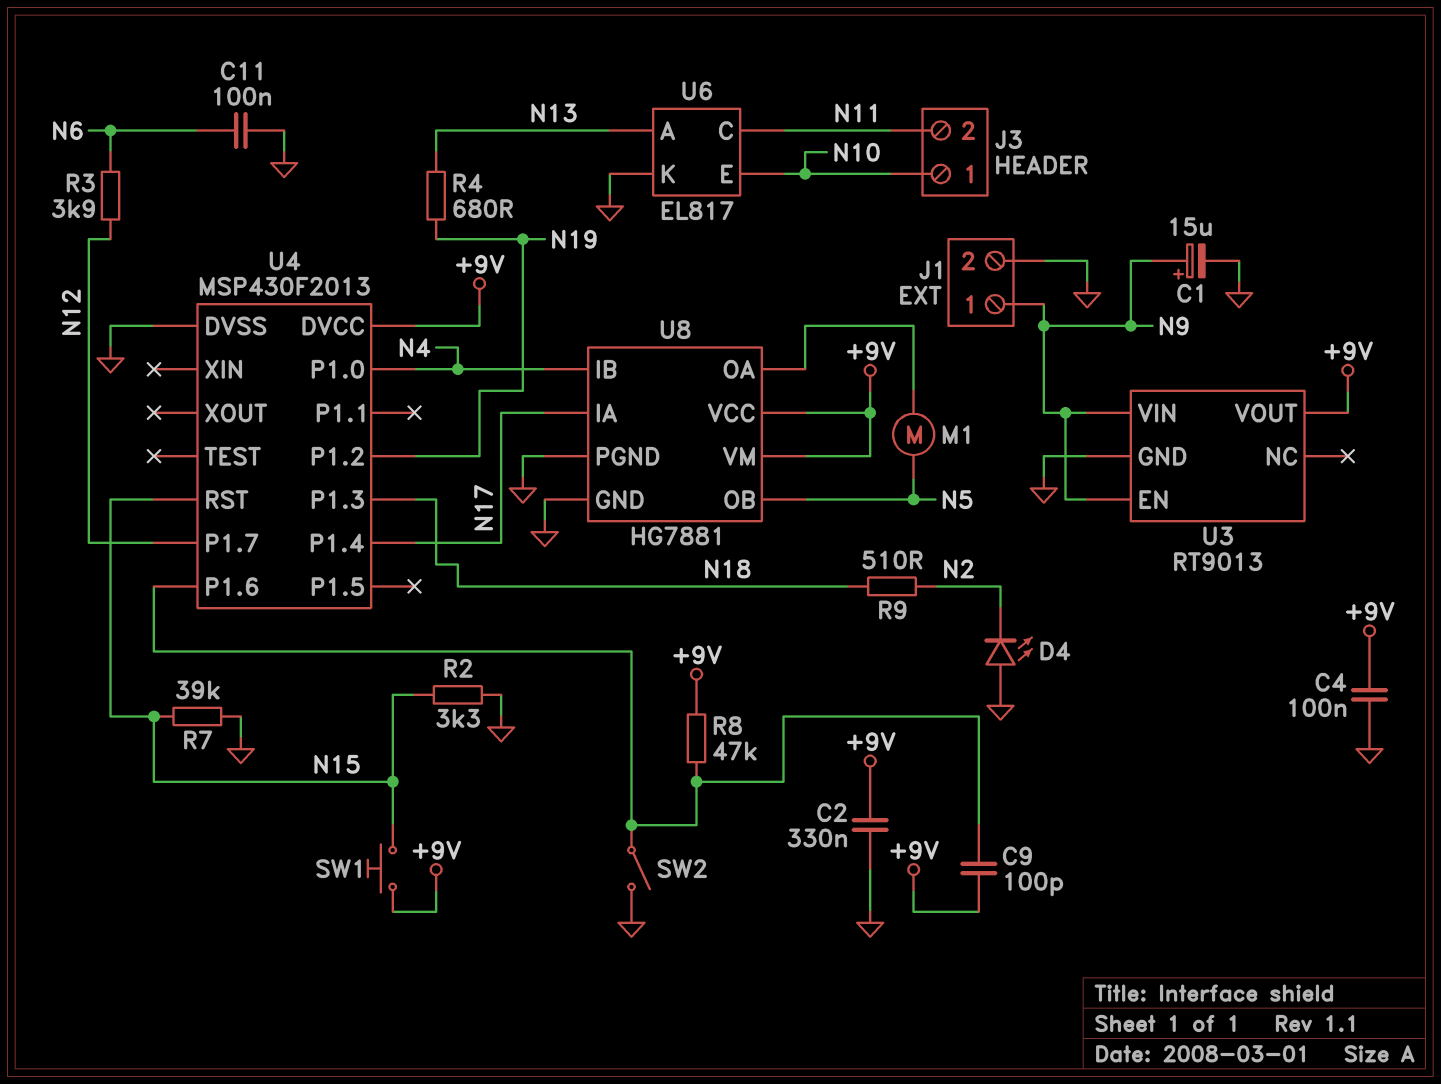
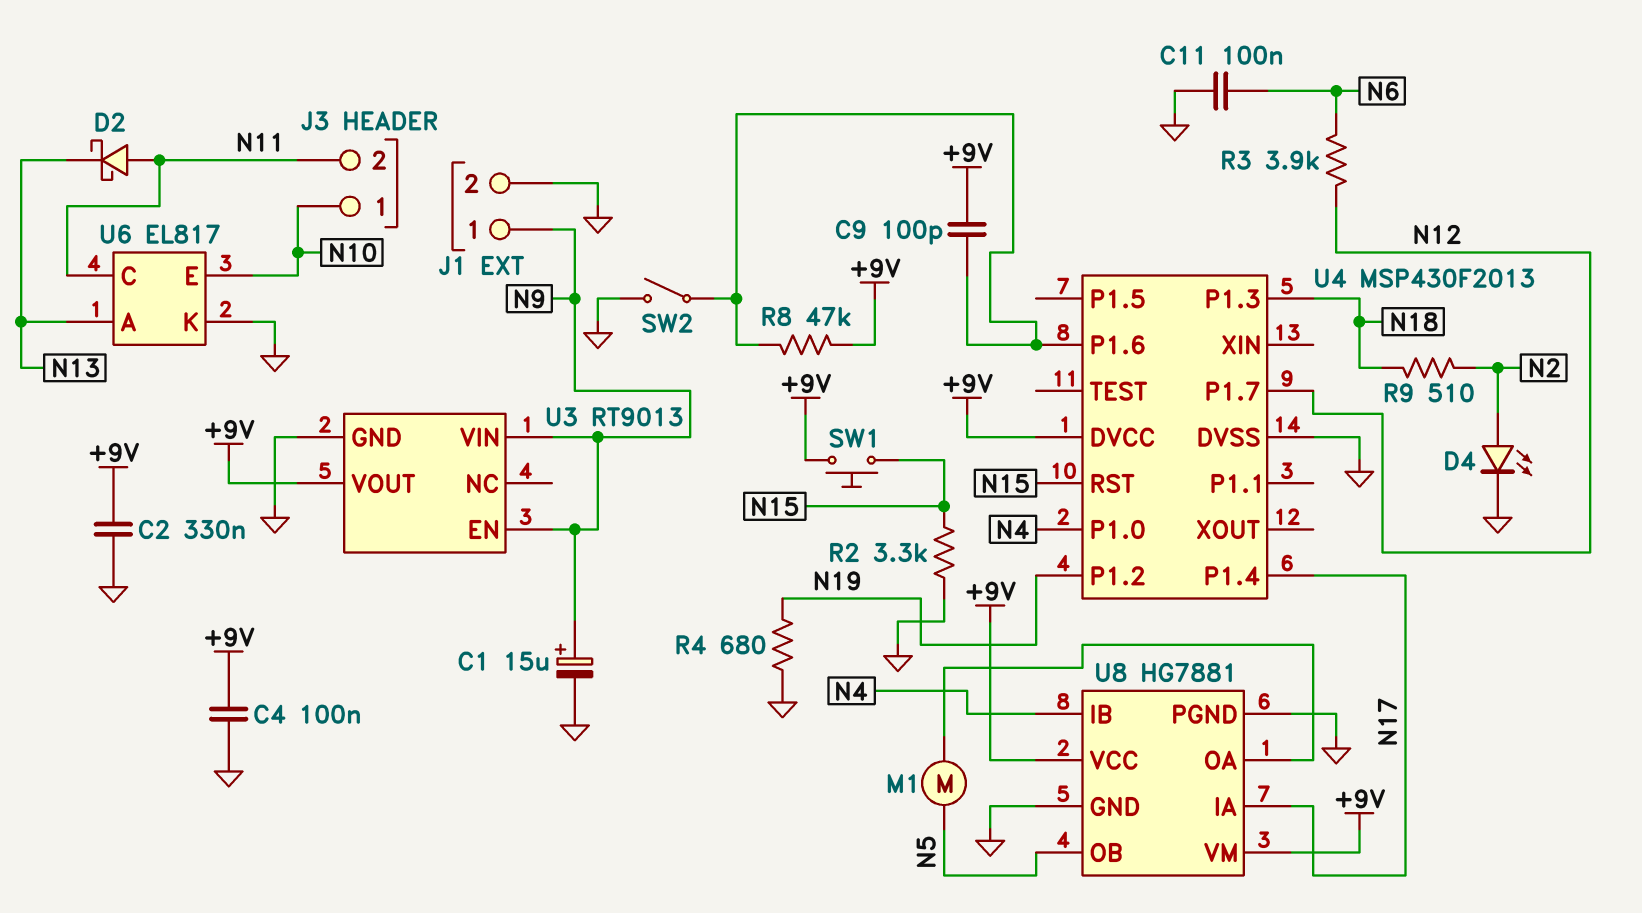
D2: none -> schottky (A N11, K N13)
D4: LED (A GND, K N2) -> LED (A N2, K GND)
R4: 680 (N13, N19) -> 680 (GND, N19)
R7: 39k (GND, N15) -> none

